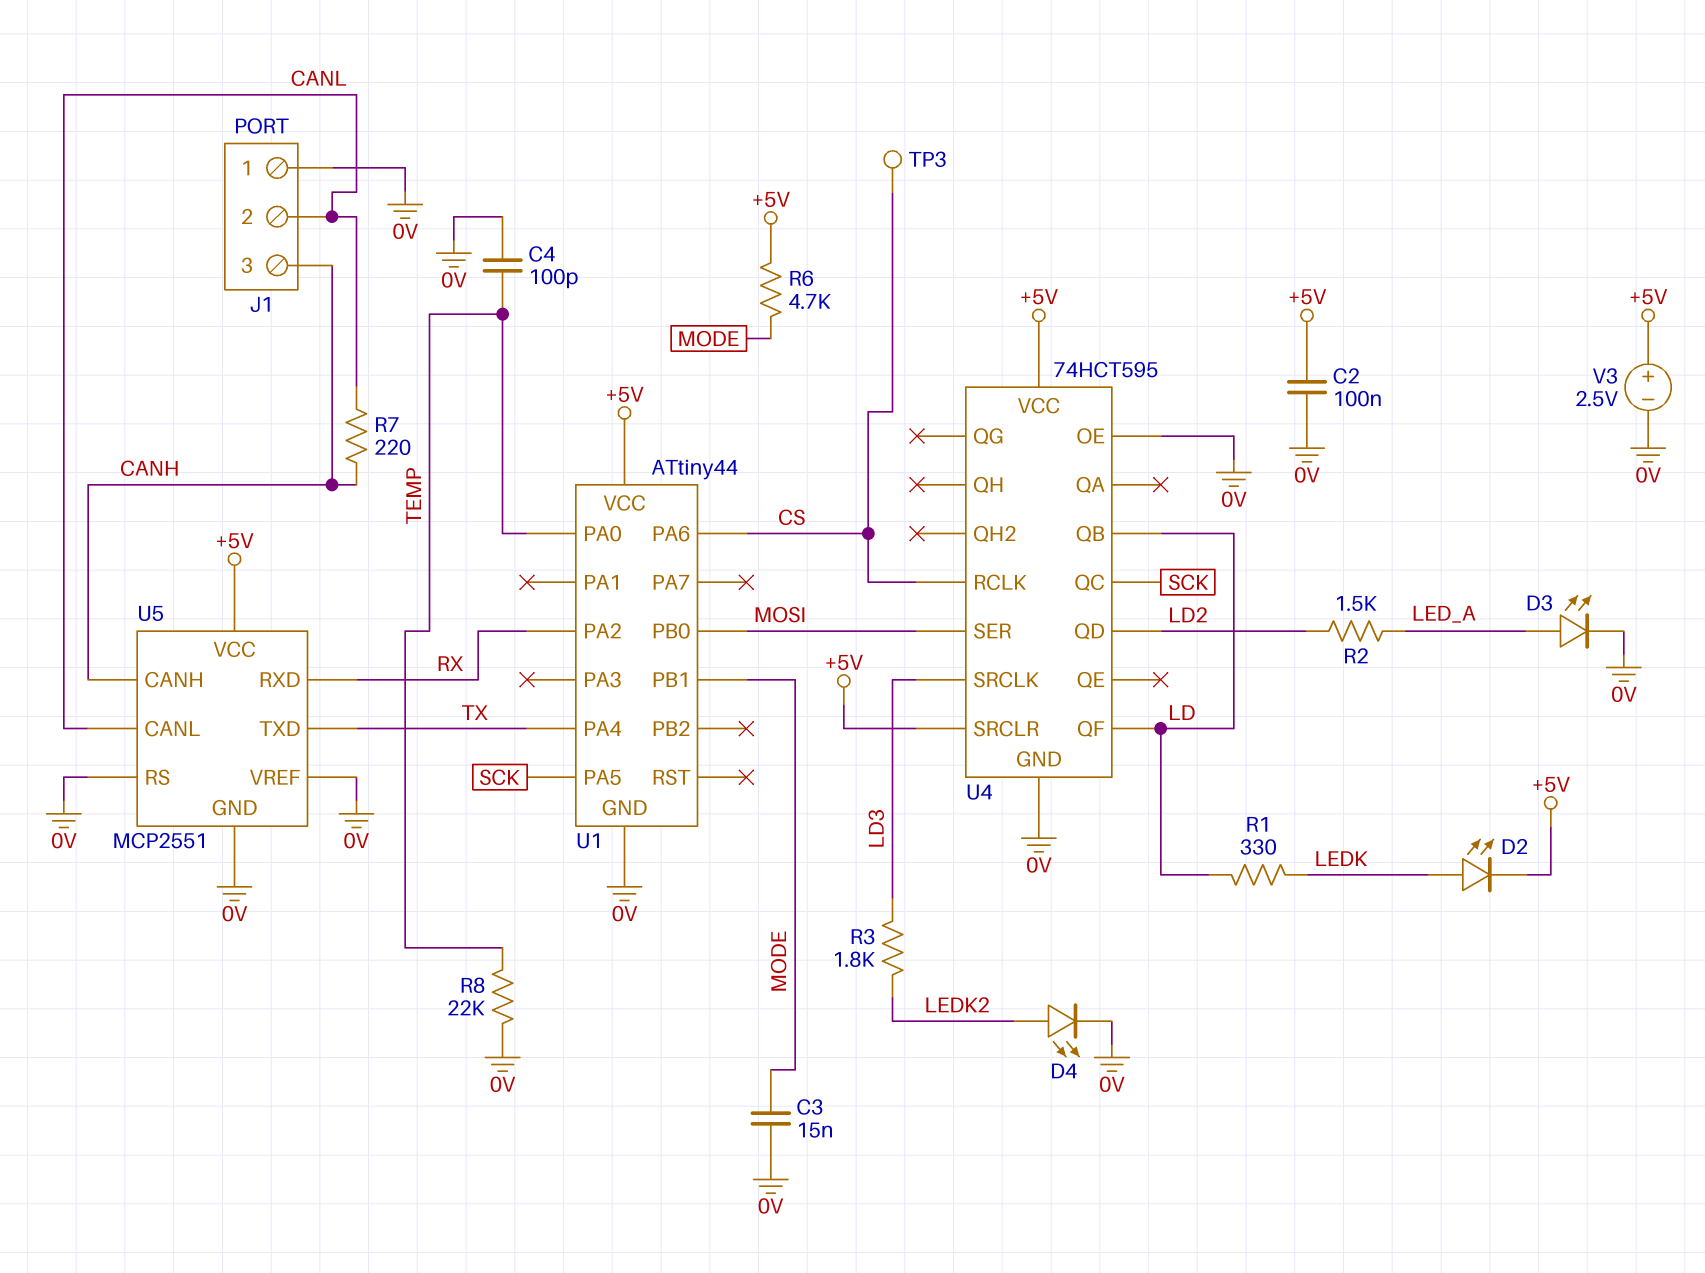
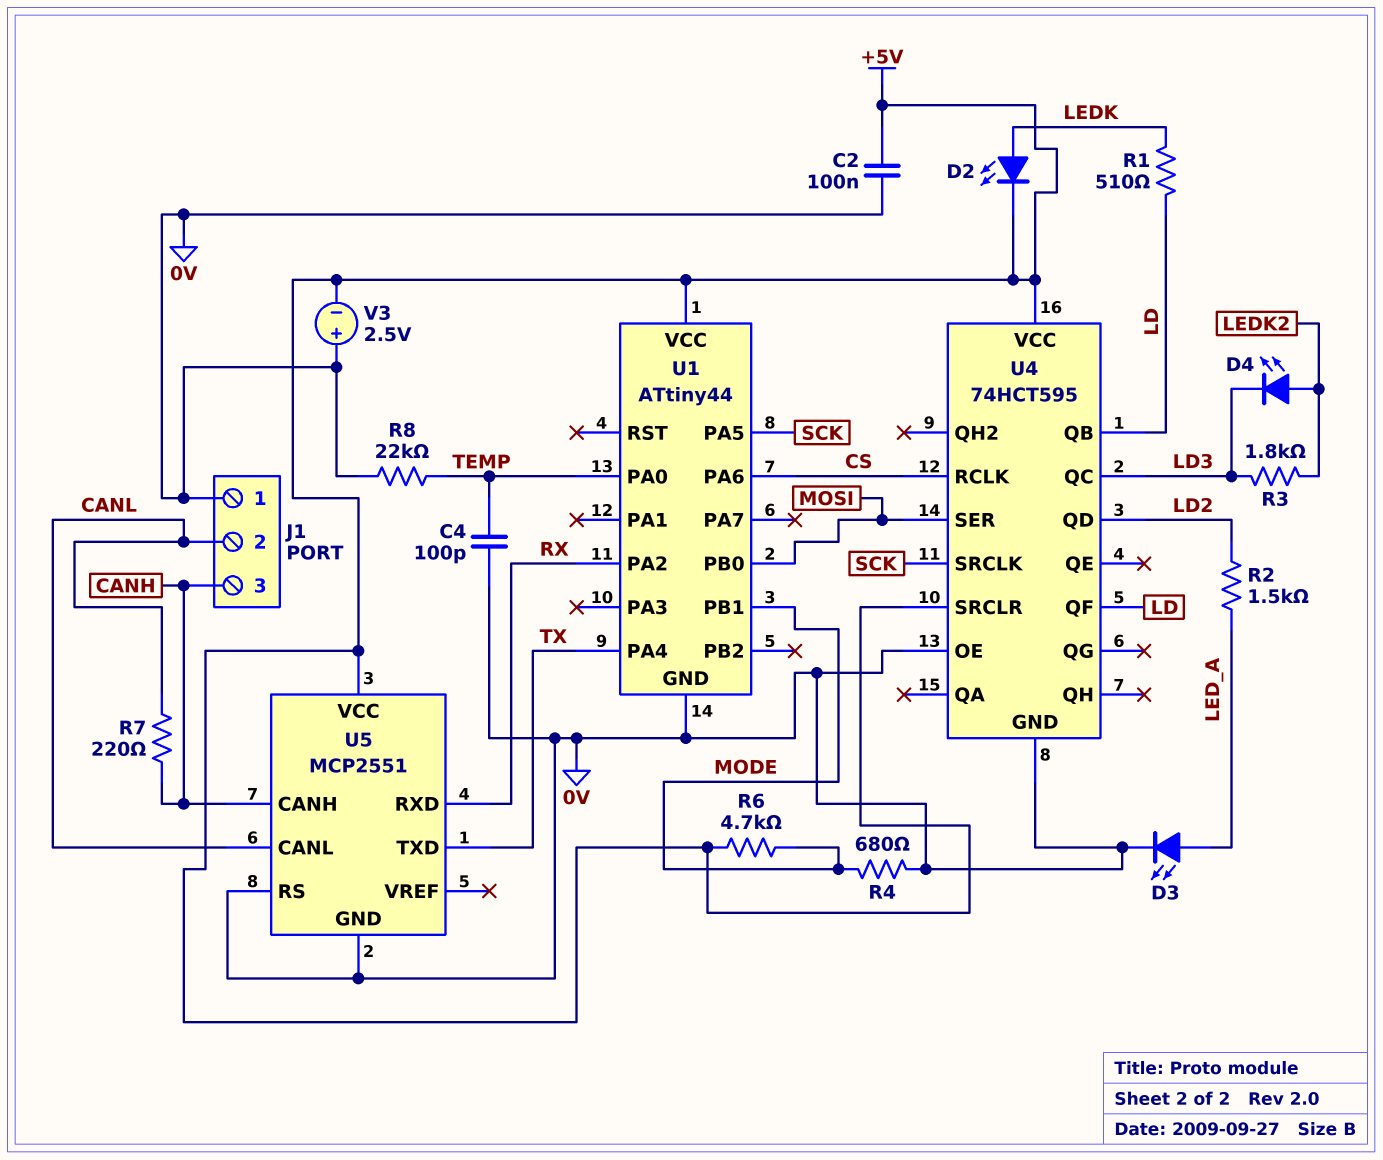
C3: 15nF (0V, MODE) -> none
D4: LED (A LEDK2, K 0V) -> LED (A LEDK2, K LD3)
R1: 330 (LD, LEDK) -> 510 (LD, LEDK)
R4: none -> 680 (0V, MODE)
TP3: test point (CS) -> none
U4 pin QC: SCK -> LD3
U4 pin SRCLK: LD3 -> SCK
U5 pin VREF: 0V -> none
V3: 2.5V (plus +5V, minus 0V) -> 2.5V (plus 0V, minus +5V)

